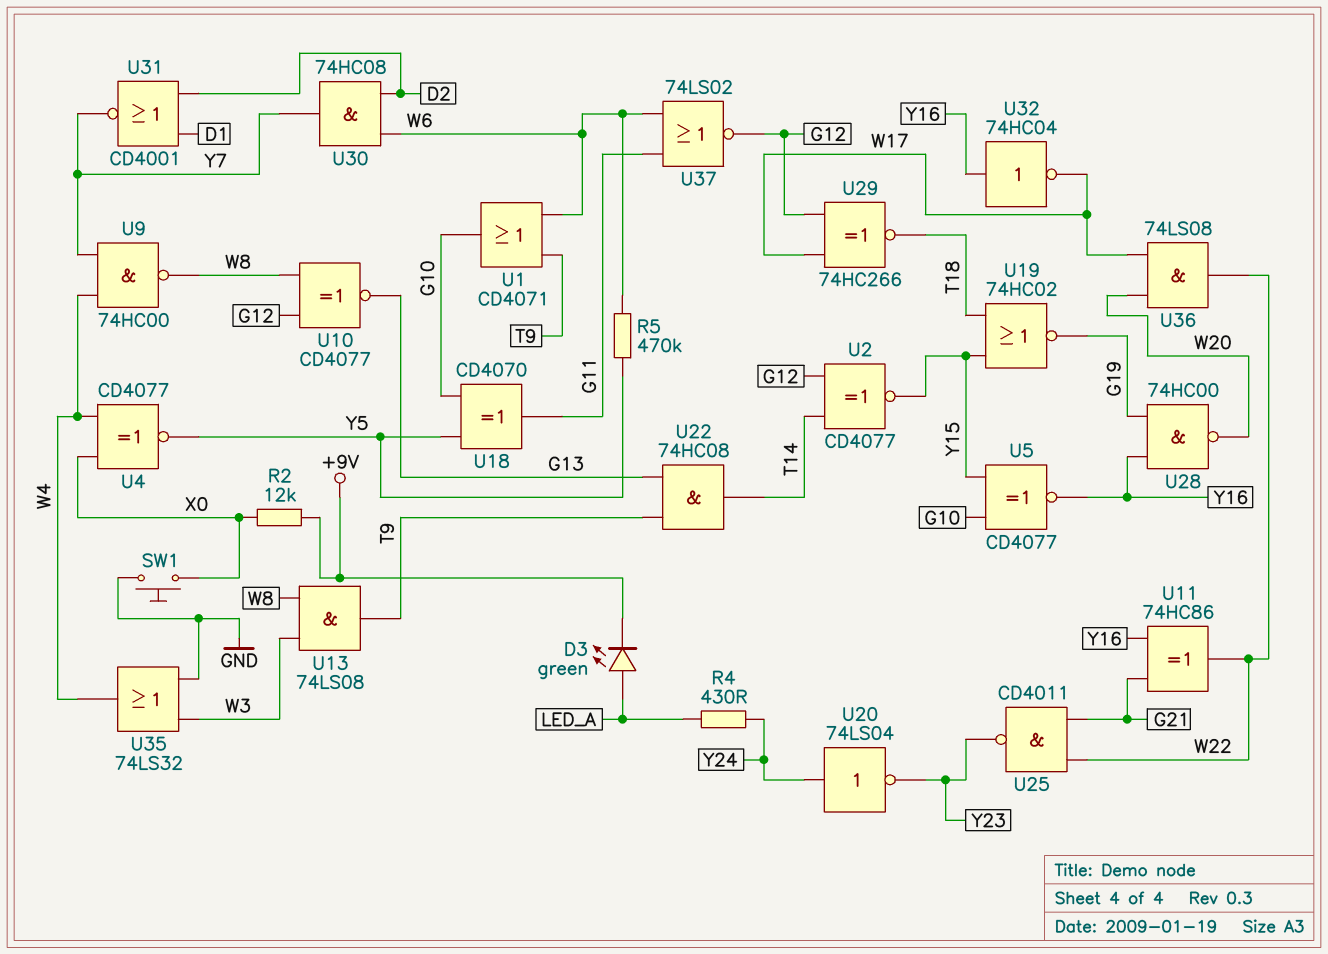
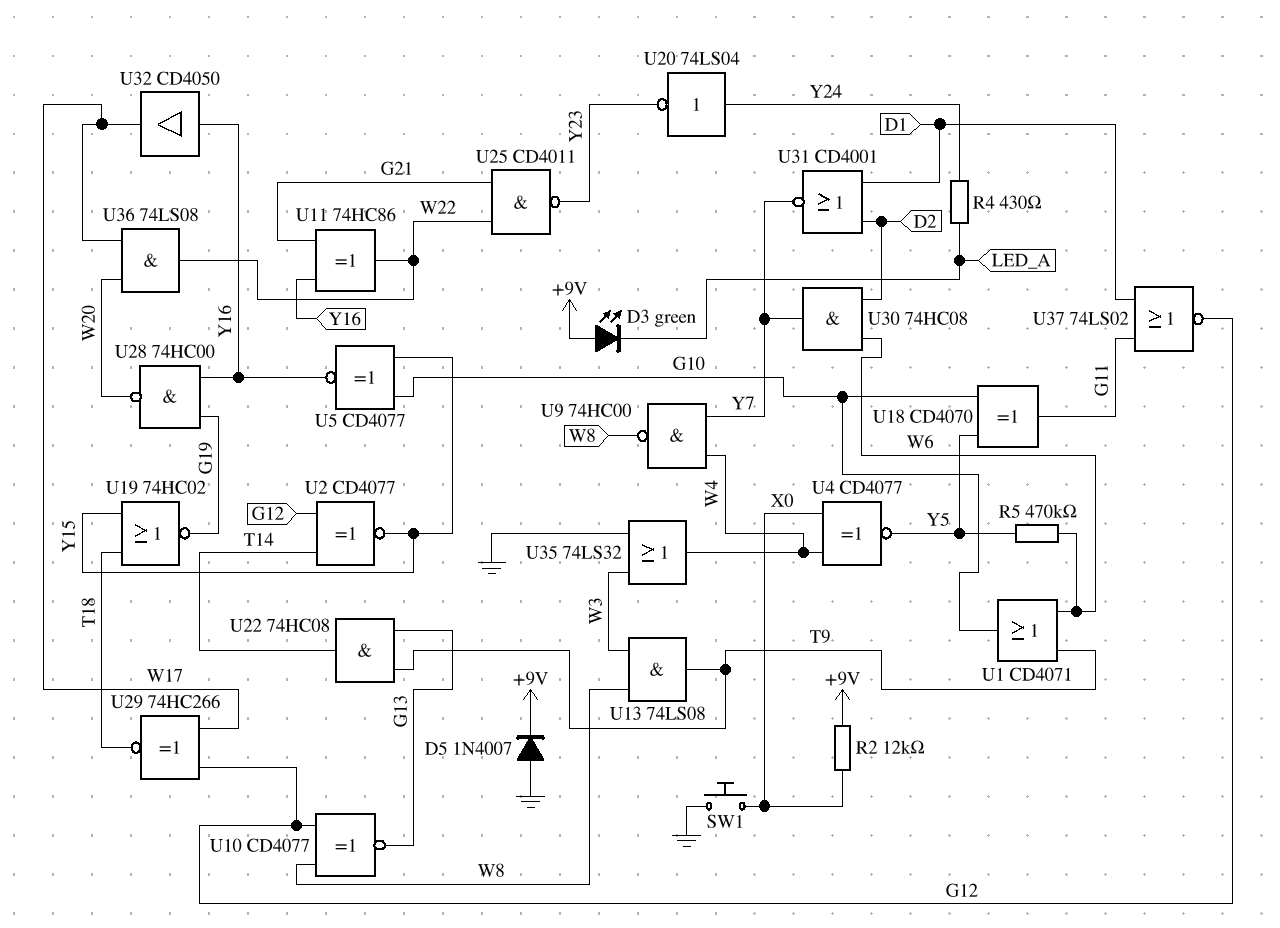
D3: LED green (A LED_A, K +9V) -> LED green (A +9V, K LED_A)
D5: none -> diode 1N4007 (A GND, K +9V)
U32: NOT 74HC04 (in Y16, out W17) -> buffer CD4050 (in Y16, out W17)
U37: NOR 74LS02 (in G11, in W6, out G12) -> NOR 74LS02 (in D1, in G11, out G12)

